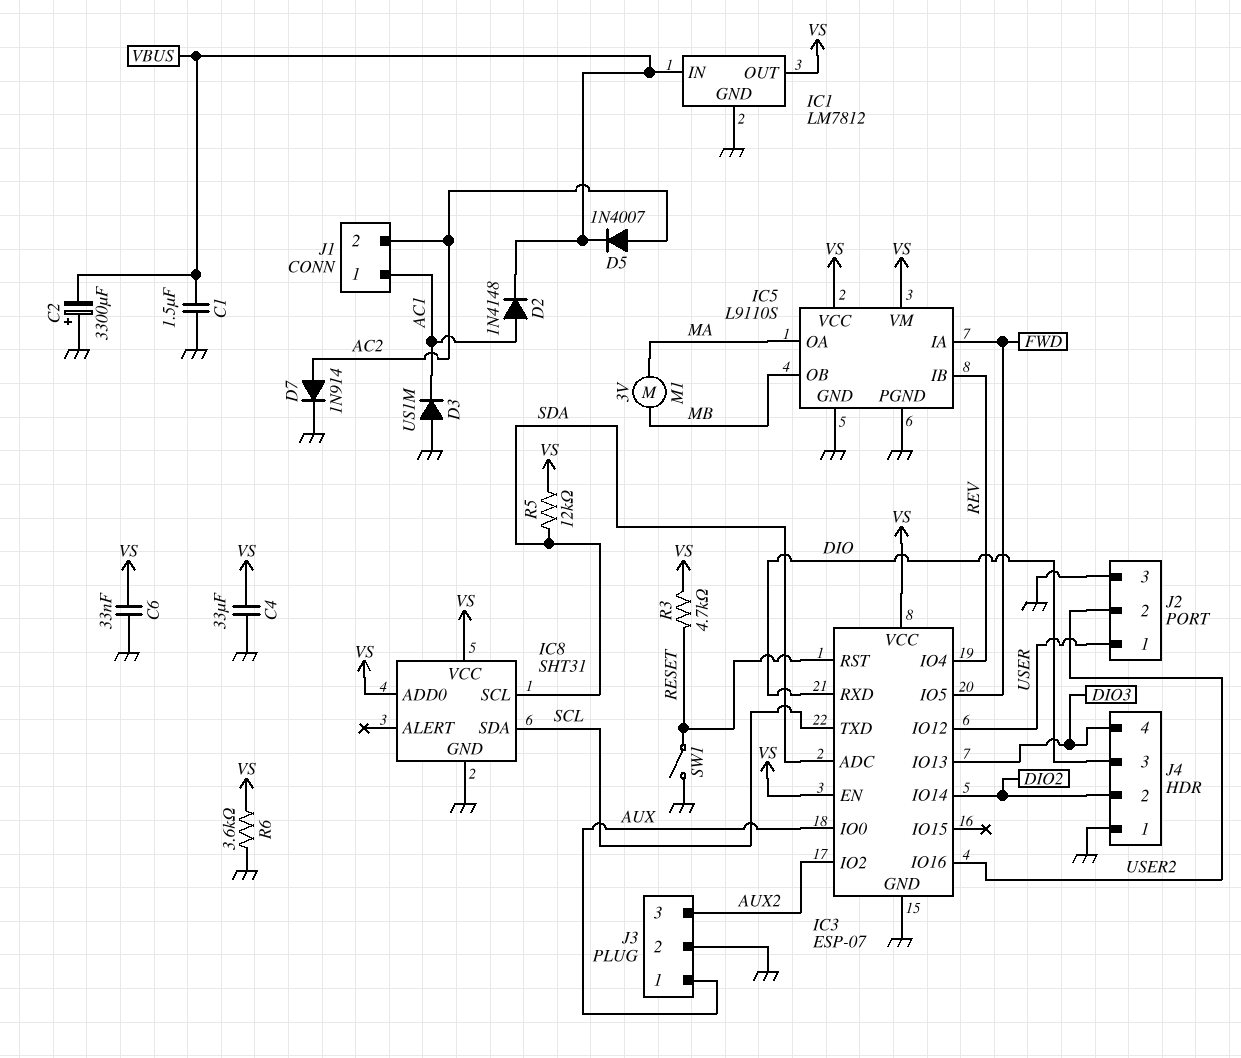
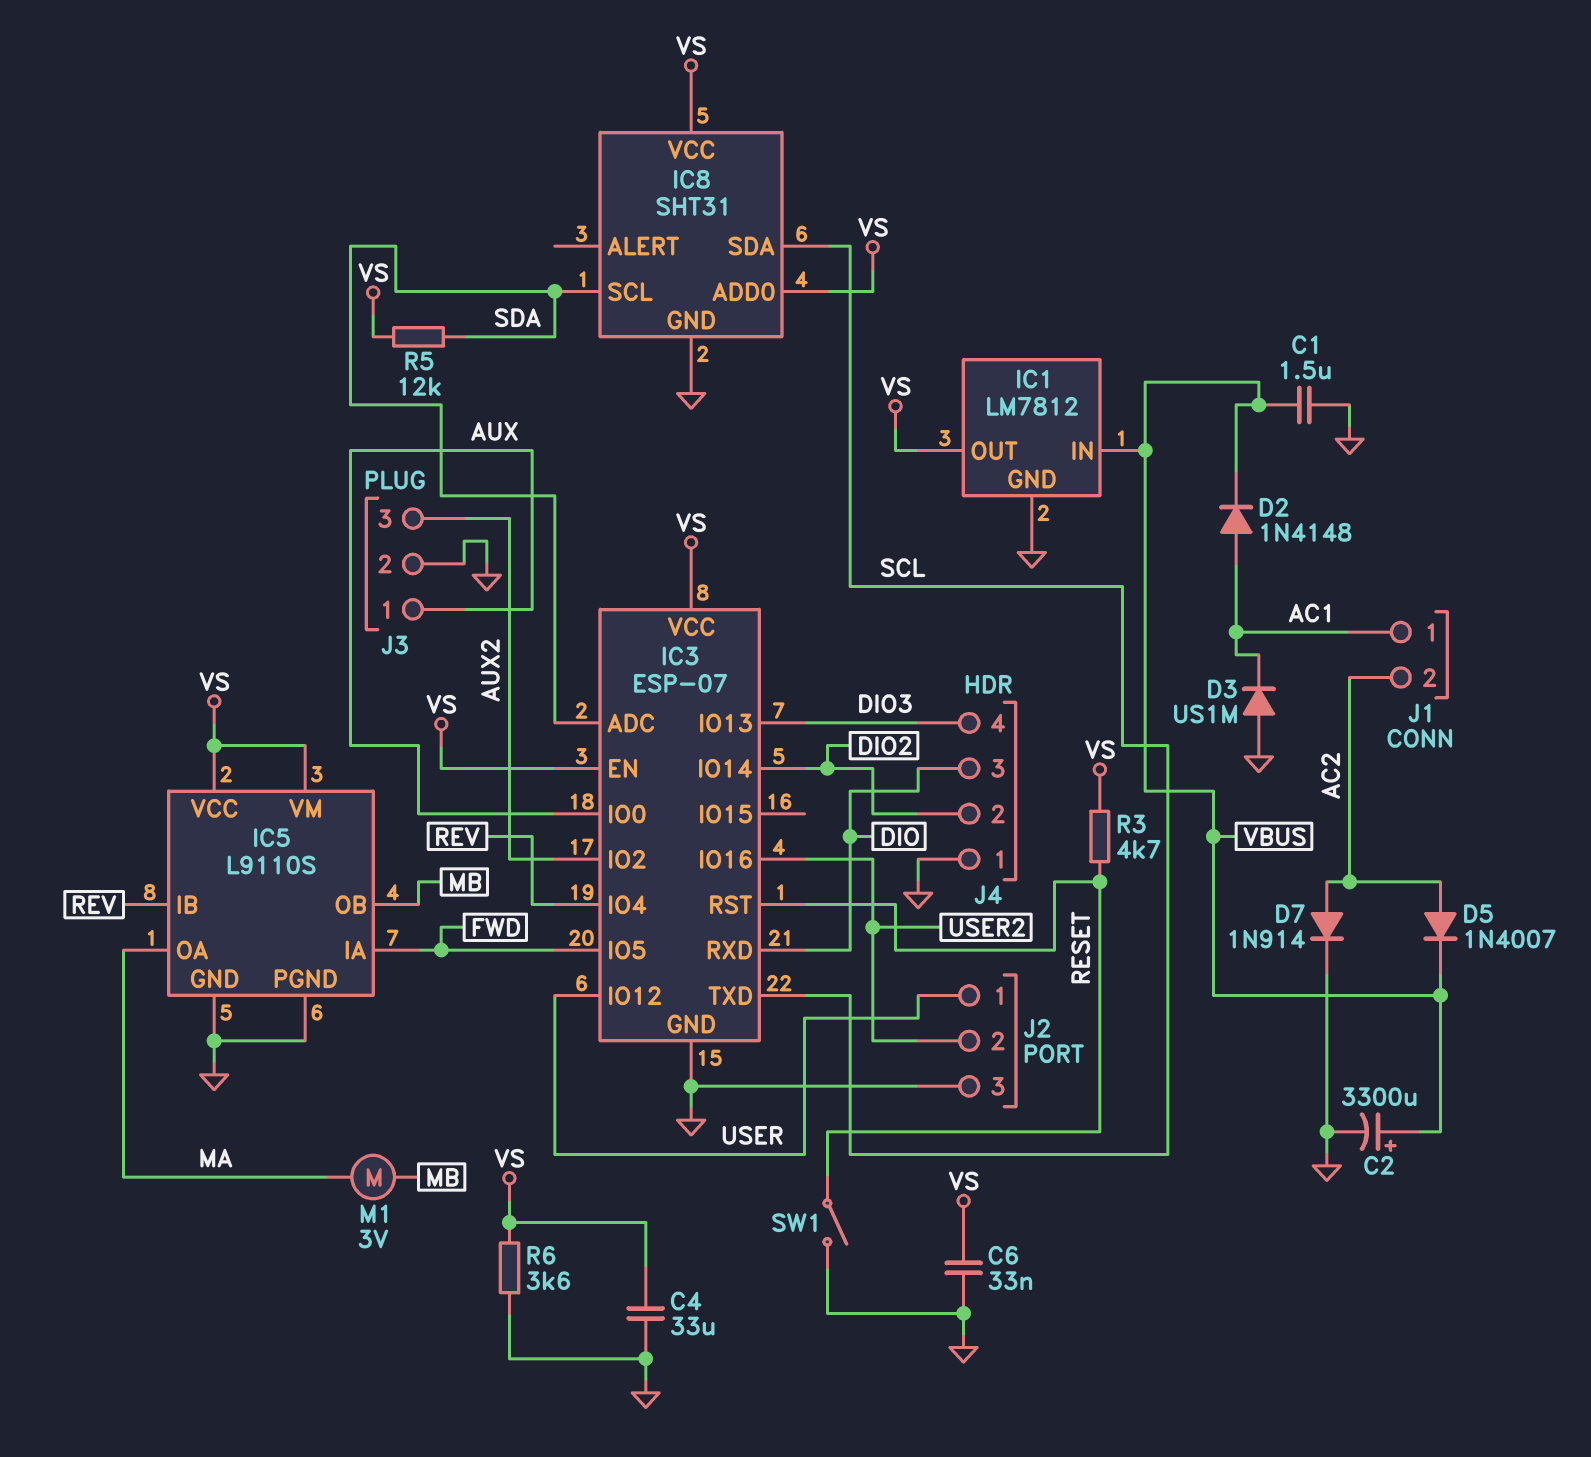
C2: 3300uF (plus GND, minus VBUS) -> 3300uF (plus VBUS, minus GND)

